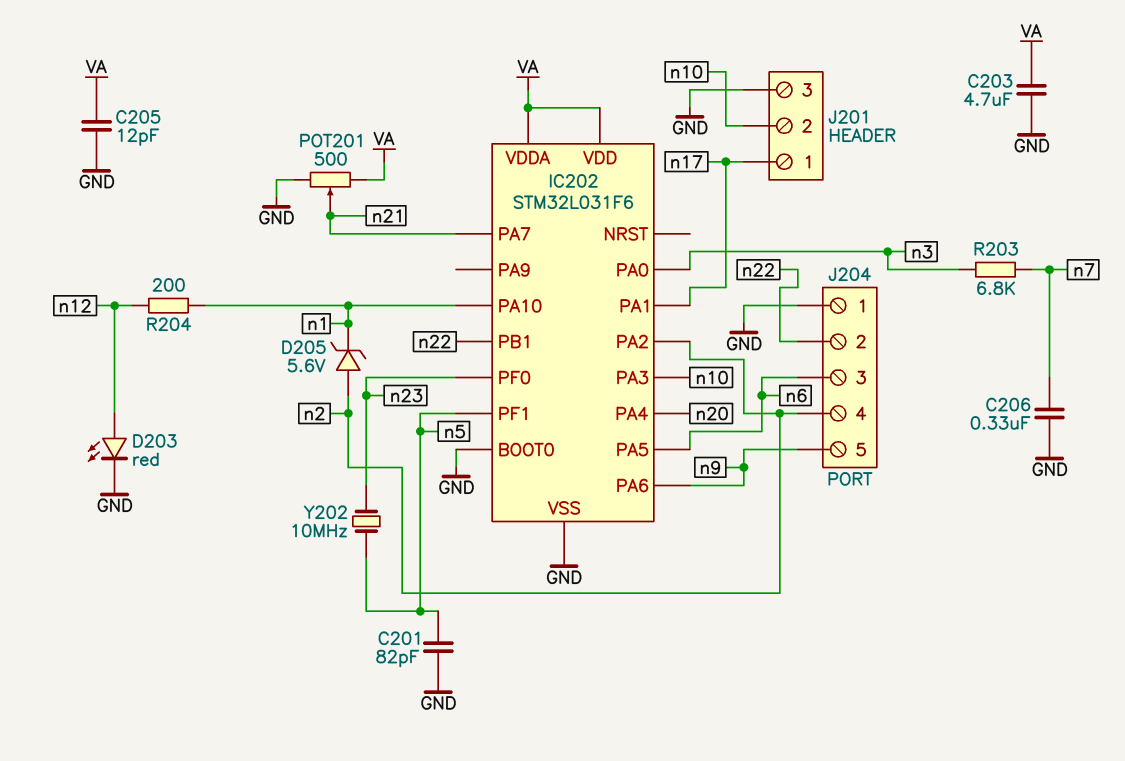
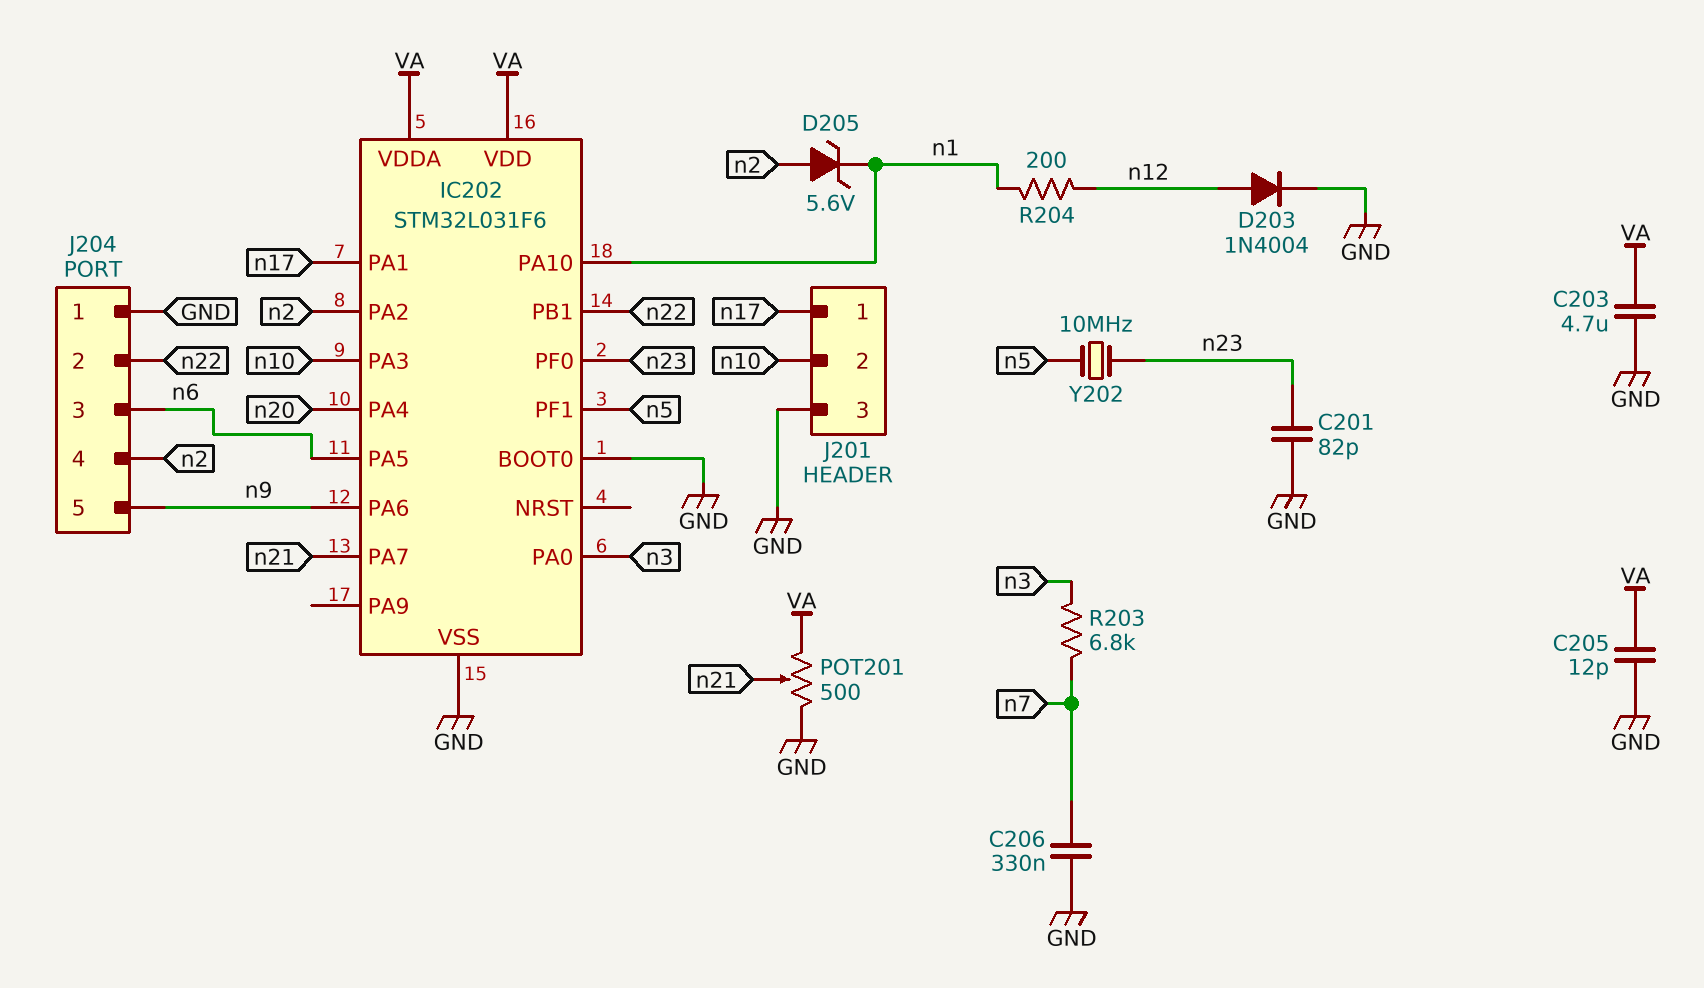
C201: 82pF (GND, n5) -> 82pF (GND, n23)
D203: LED red (A n12, K GND) -> diode 1N4004 (A n12, K GND)

